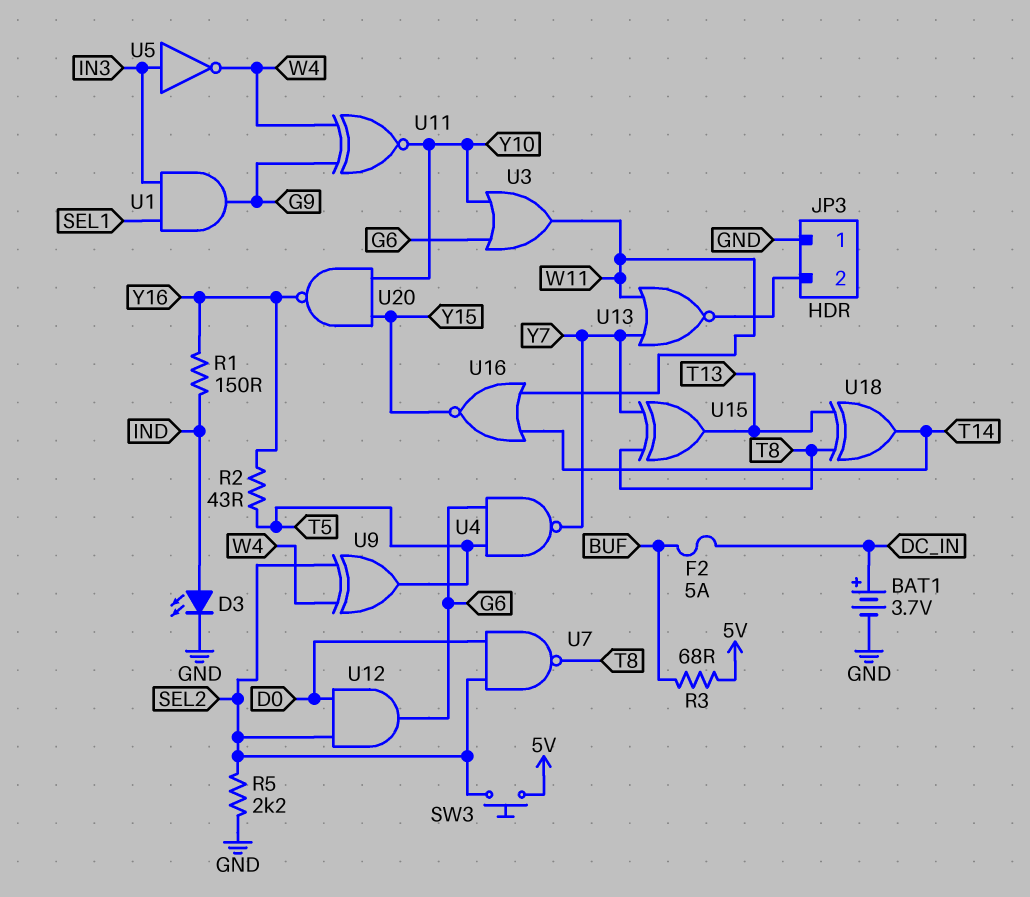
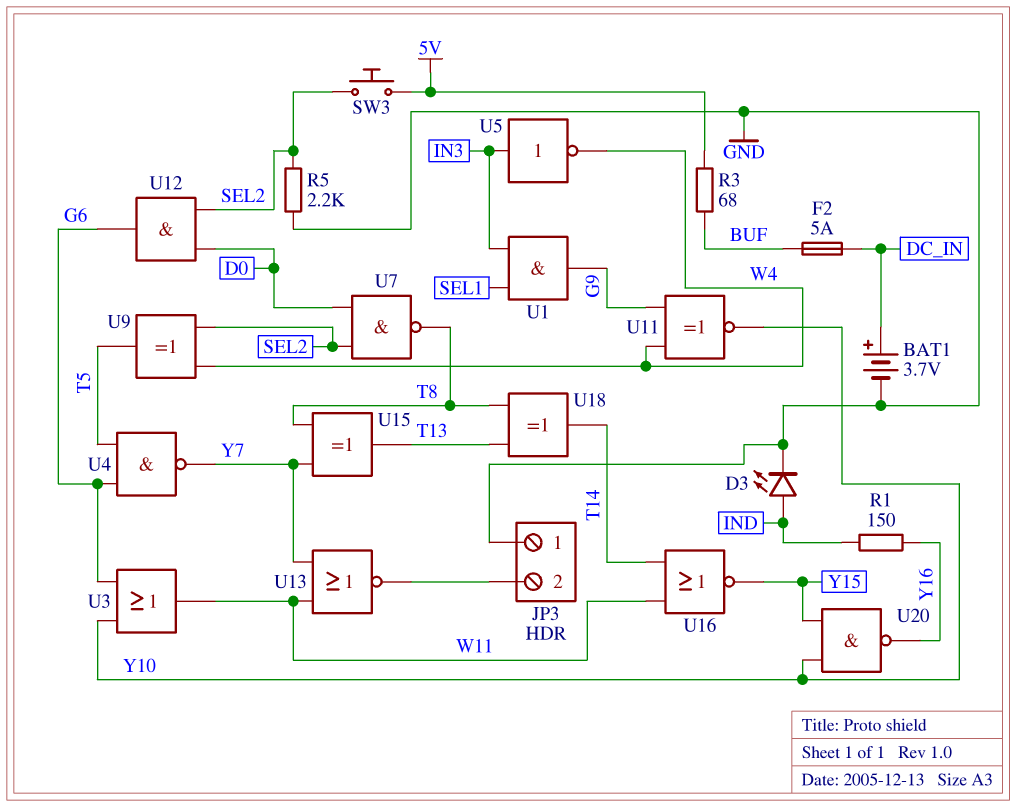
R2: 43 (T5, Y16) -> none

